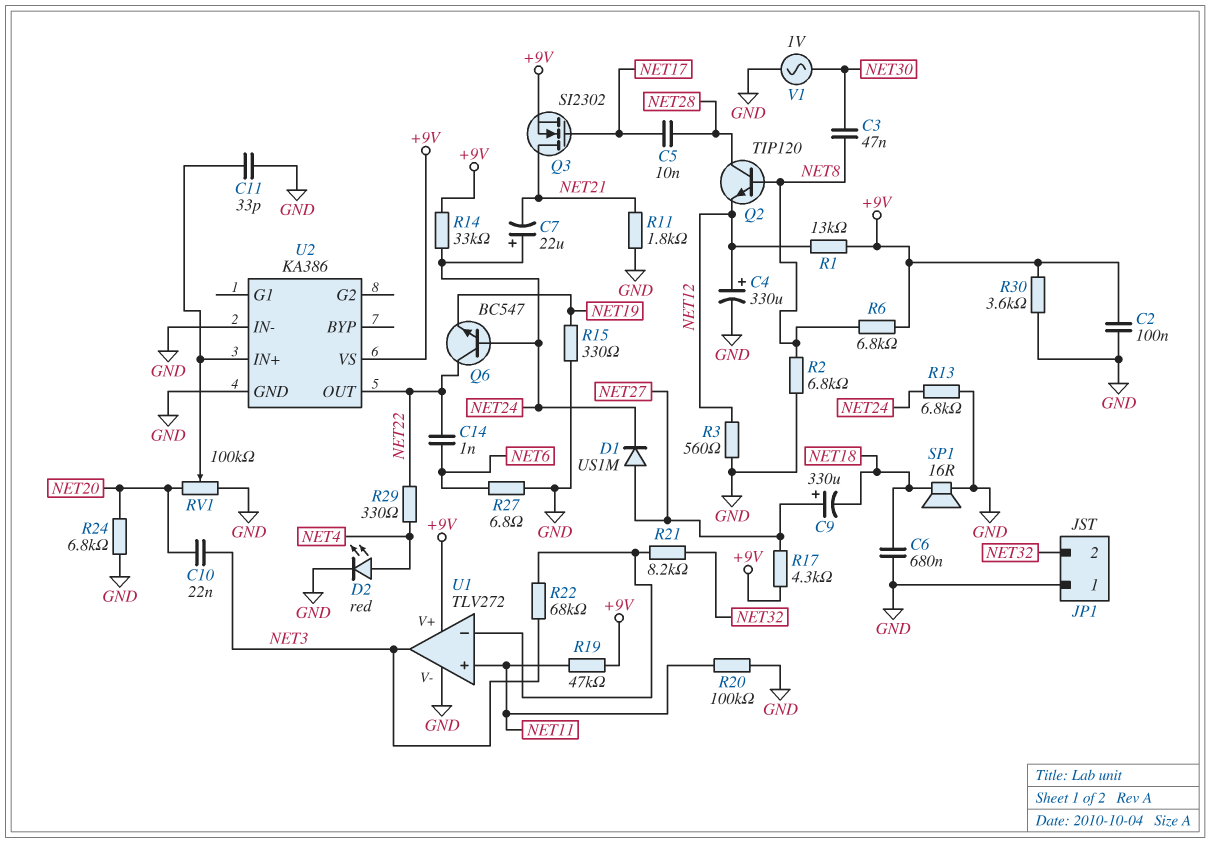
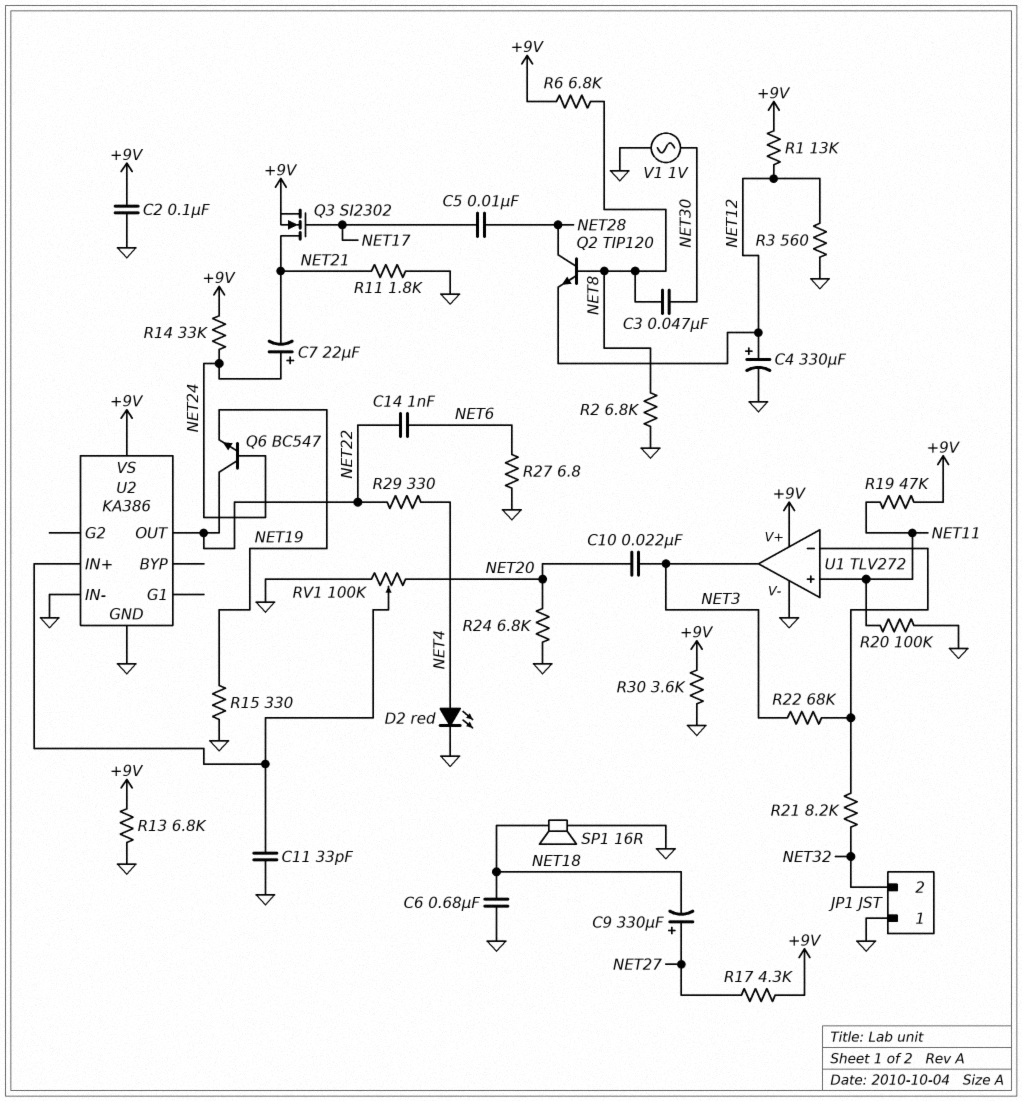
D1: diode US1M (A NET27, K NET24) -> none
R13: 6.8k (GND, NET24) -> 6.8k (+9V, GND)

